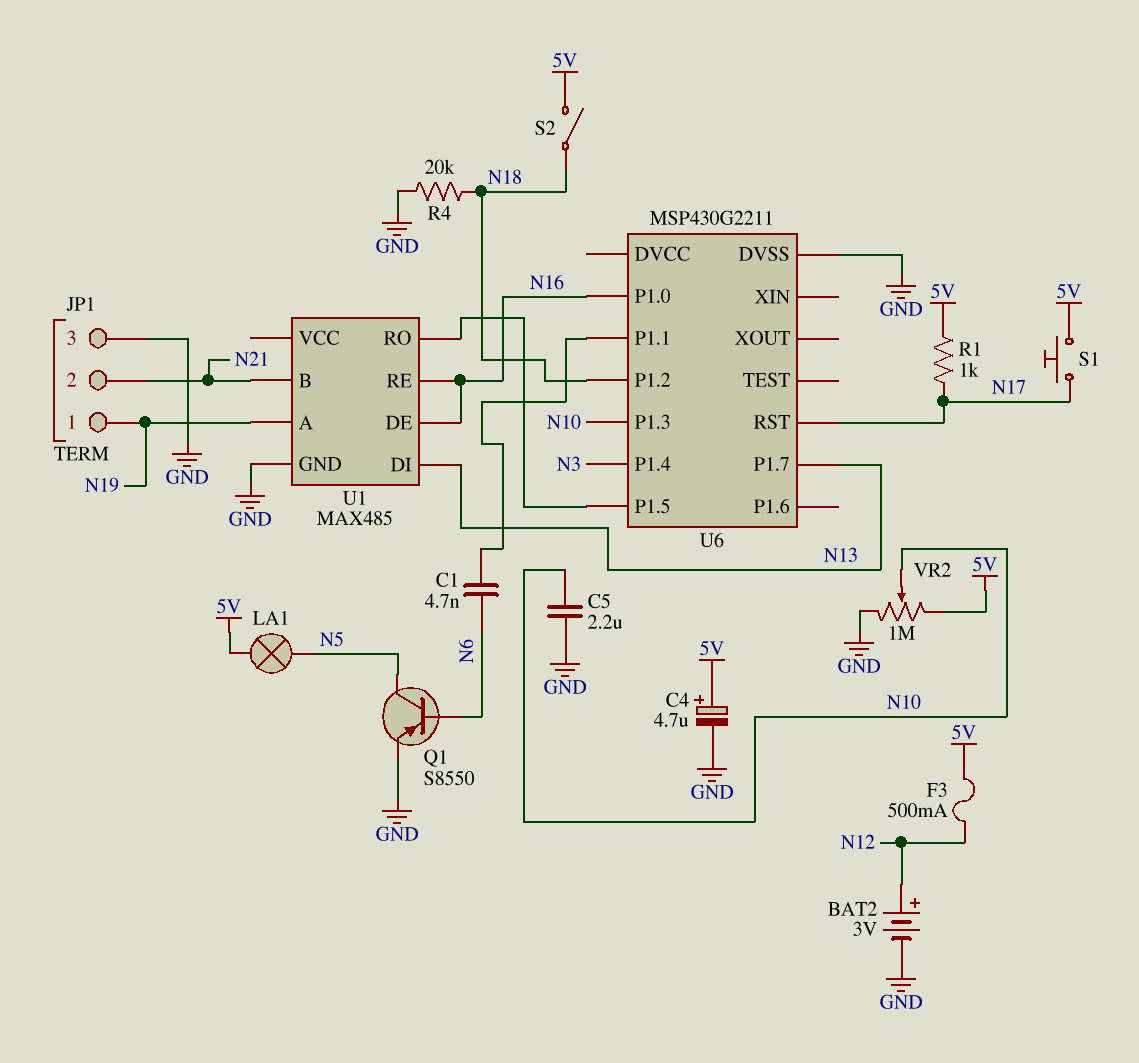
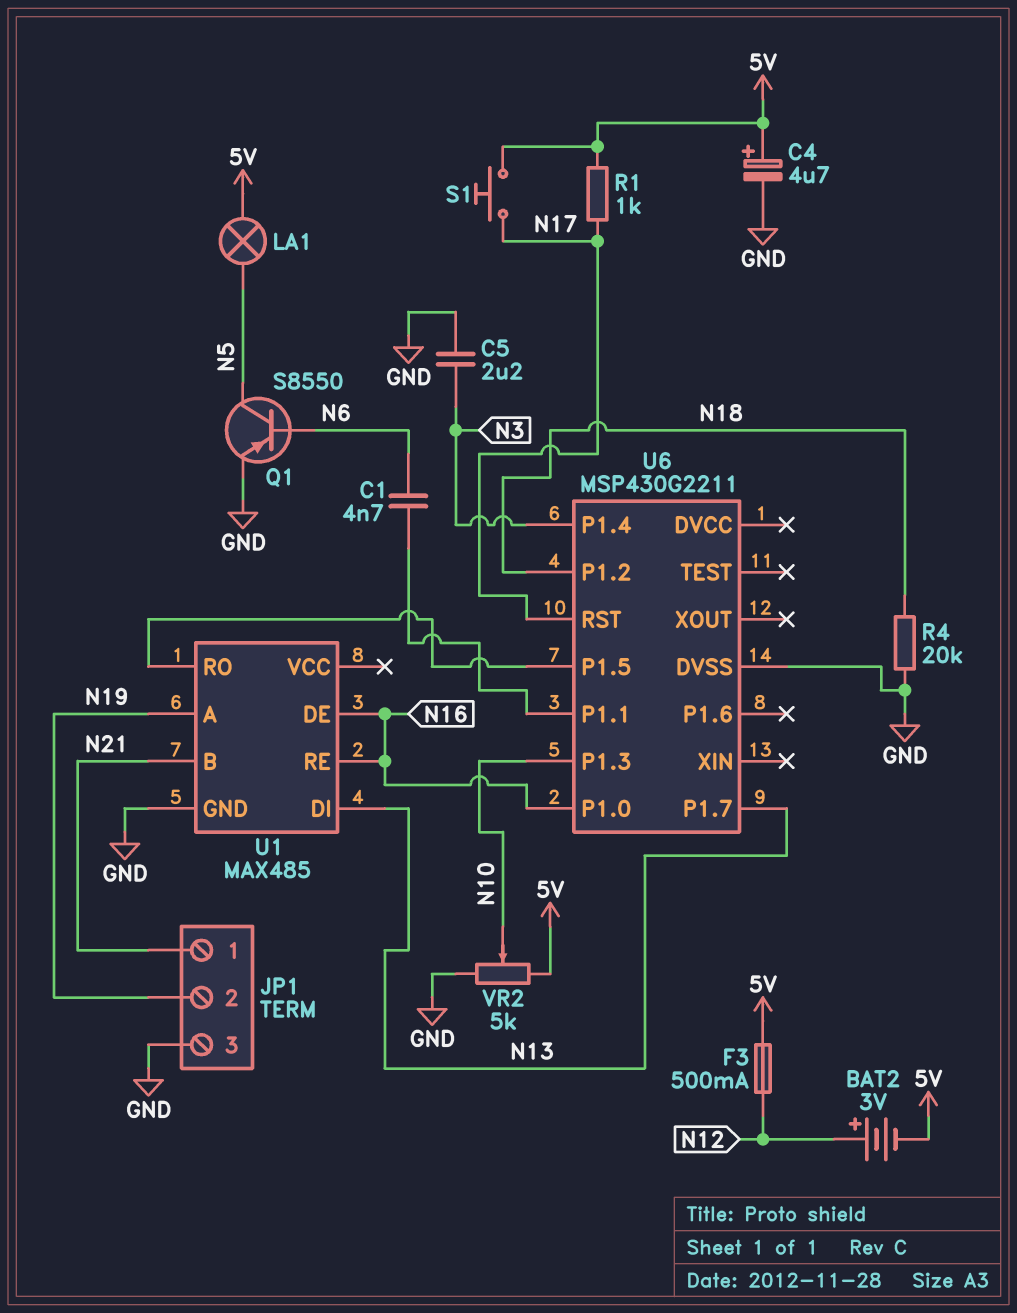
BAT2: 3V (plus N12, minus GND) -> 3V (plus N12, minus 5V)
C5: 2.2uF (GND, N10) -> 2.2uF (GND, N3)
JP1 pin 1: N19 -> N21
JP1 pin 2: N21 -> N19
S2: switch (5V, N18) -> none
VR2: 1M (5V, GND, wiper N10) -> 5k (5V, GND, wiper N10)

